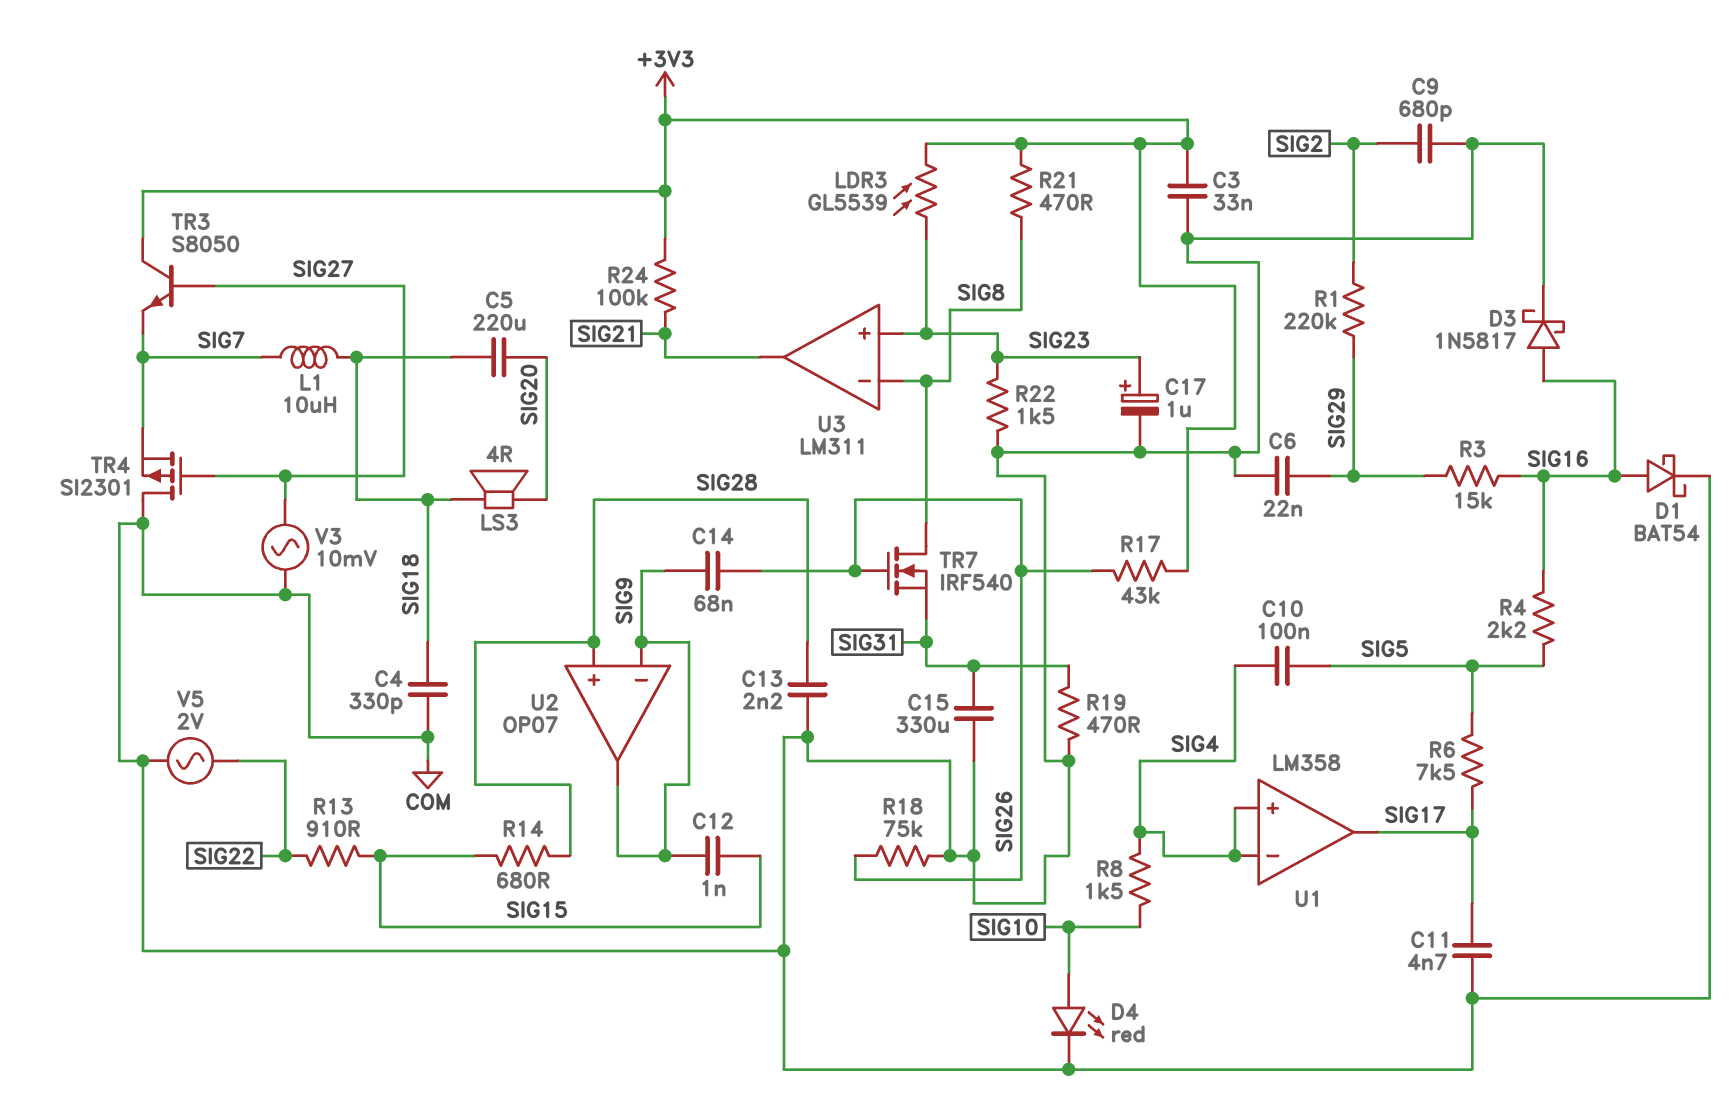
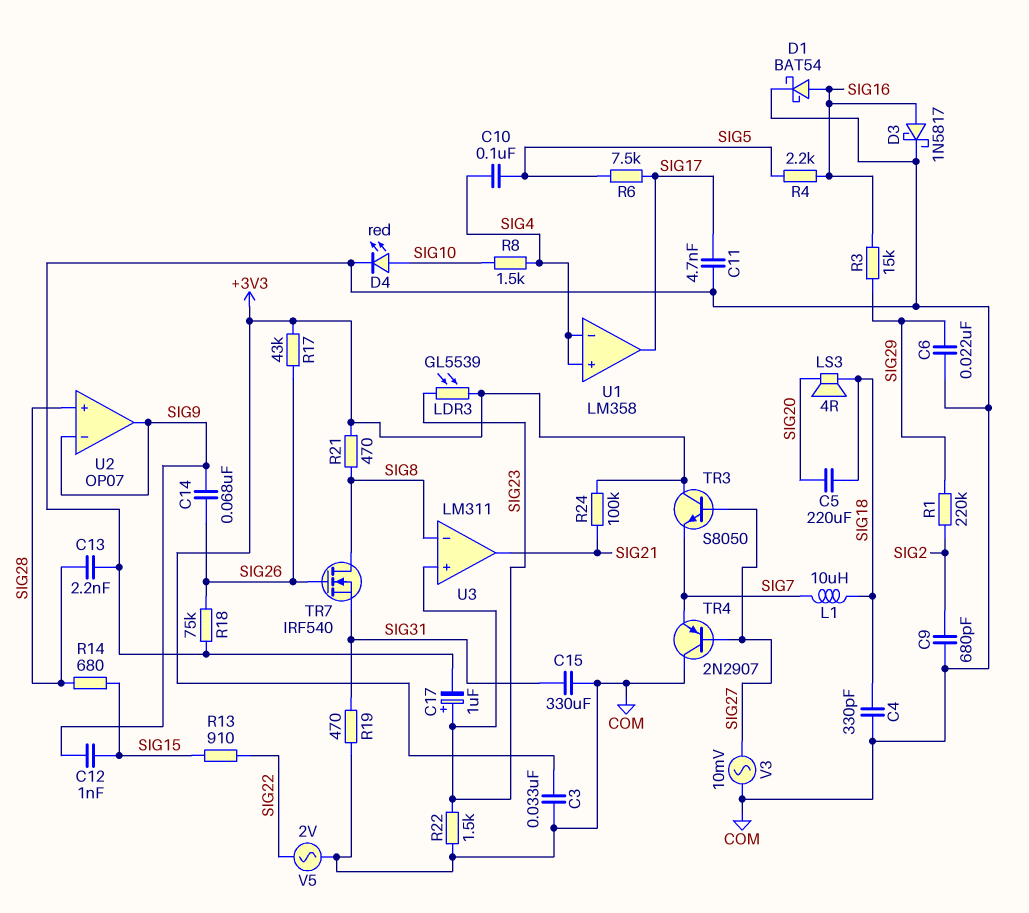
TR4: PMOS SI2301 (G SIG27, D COM, S SIG7) -> PNP 2N2907 (B SIG27, C COM, E SIG7)

